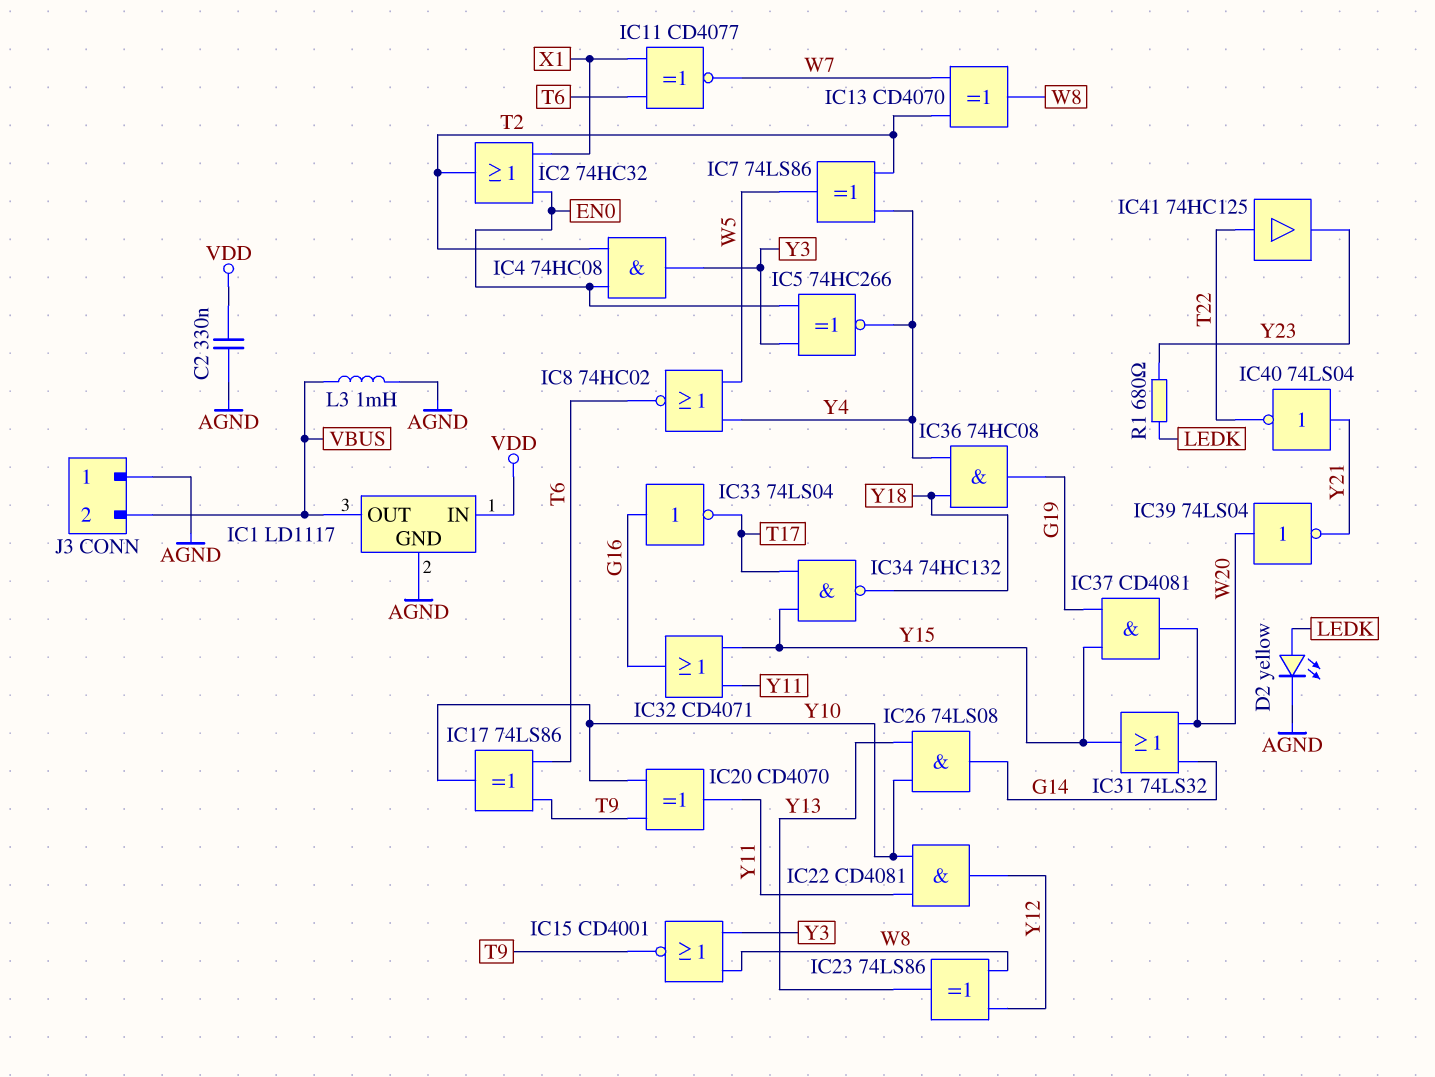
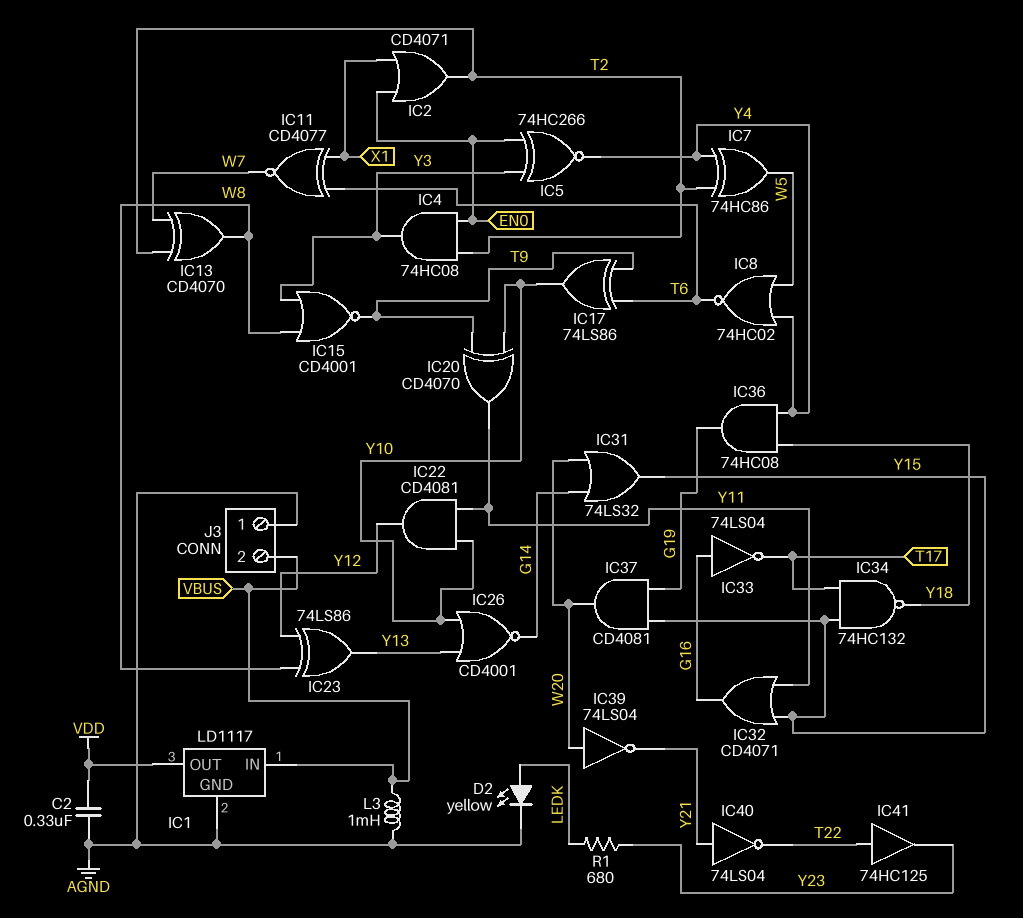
IC1 pin IN: VDD -> VBUS
IC1 pin OUT: VBUS -> VDD
IC2: OR 74HC32 (in EN0, in X1, out T2) -> OR CD4071 (in EN0, in X1, out T2)
IC7: XOR 74LS86 (in T2, in Y4, out W5) -> XOR 74HC86 (in T2, in Y4, out W5)
IC26: AND 74LS08 (in Y10, in Y13, out G14) -> NOR CD4001 (in Y10, in Y13, out G14)

